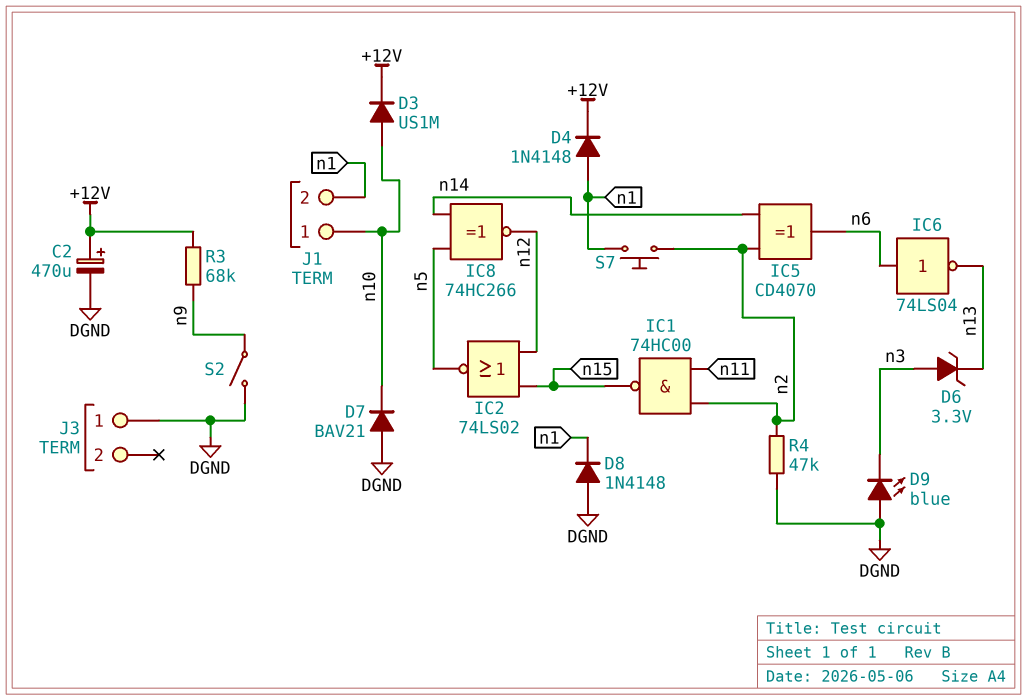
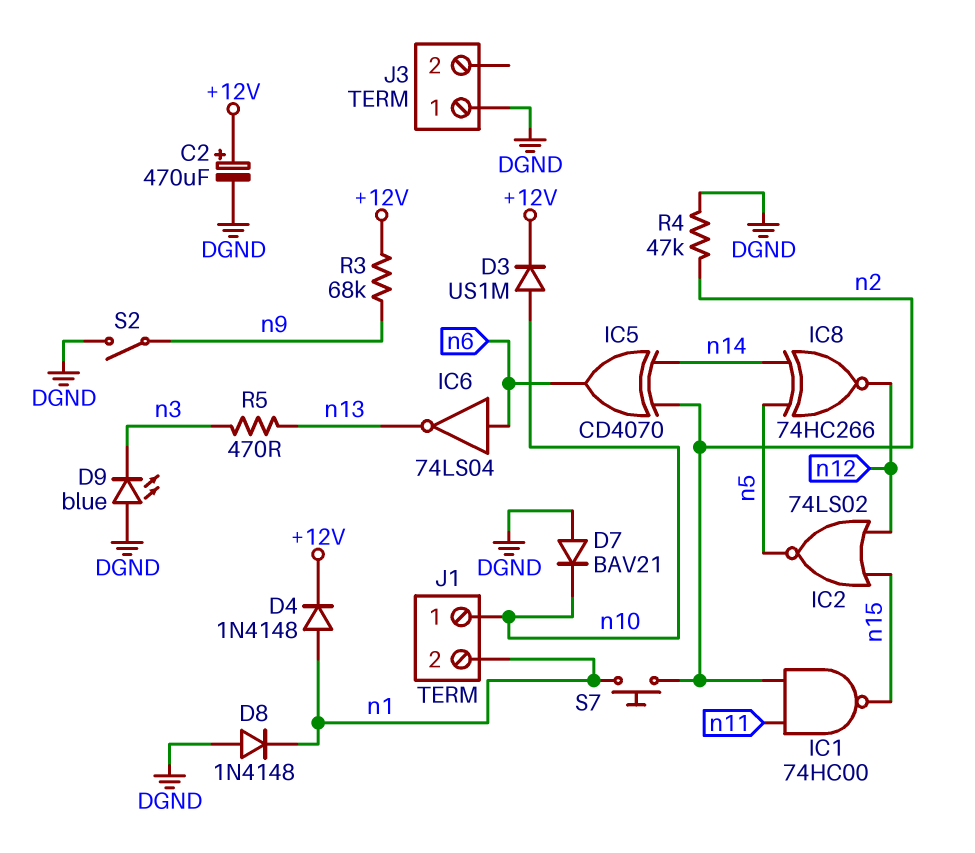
D6: zener 3.3V (A n3, K n13) -> none
R5: none -> 470 (n3, n13)

